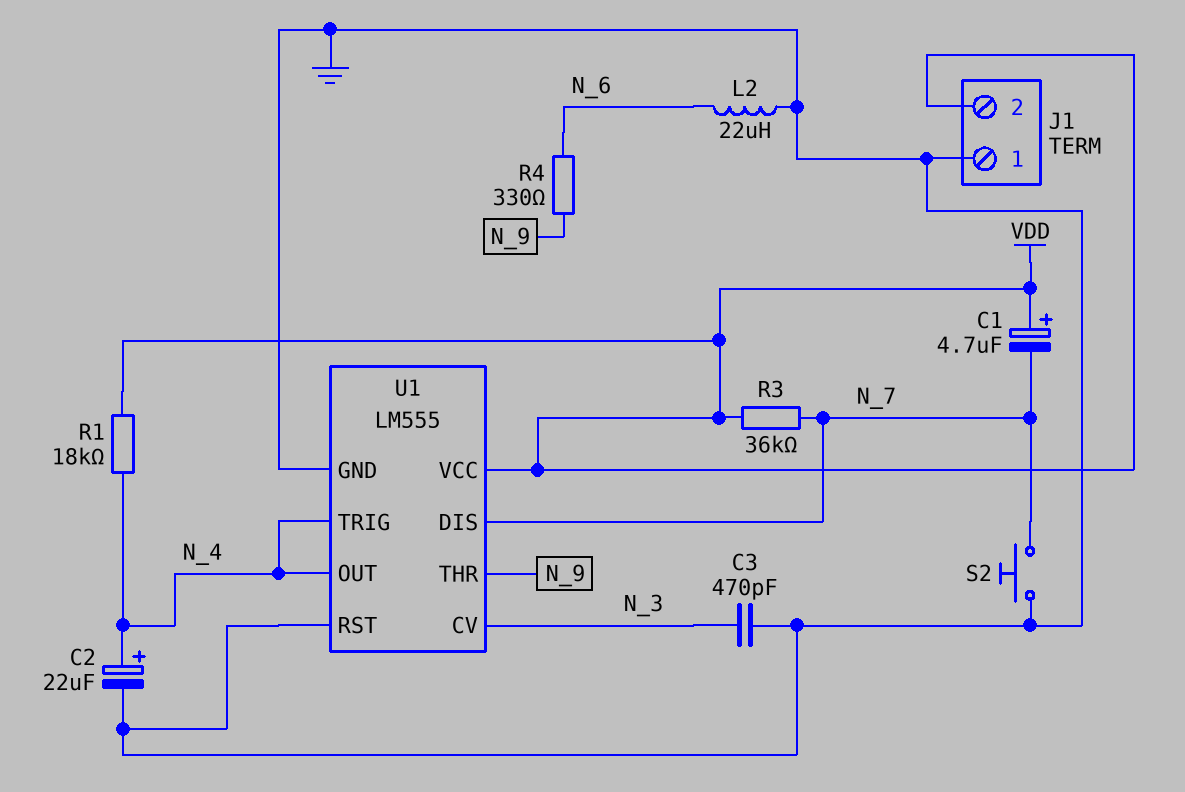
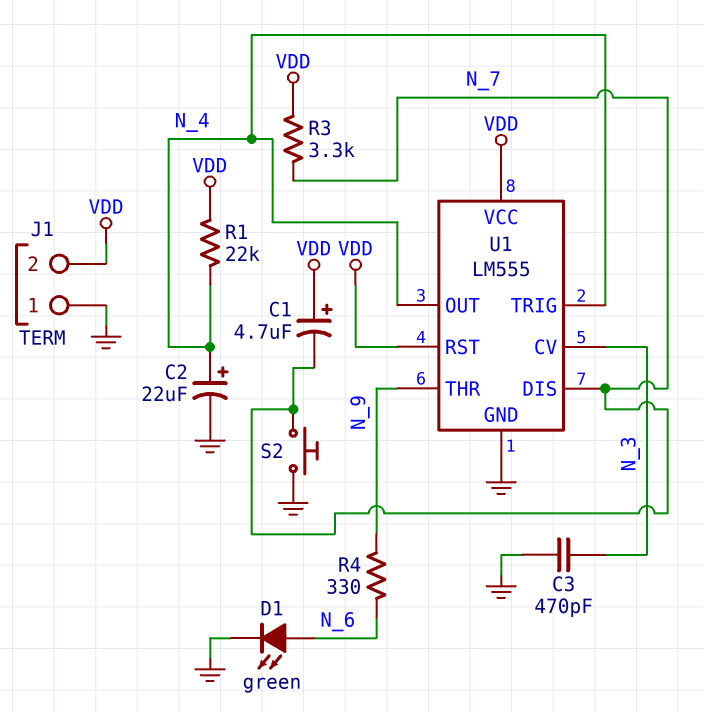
D1: none -> LED green (A N_6, K GND)
L2: 22uH (GND, N_6) -> none
R1: 18k (N_4, VDD) -> 22k (N_4, VDD)
R3: 36k (N_7, VDD) -> 3.3k (N_7, VDD)
U1 pin RST: GND -> VDD

